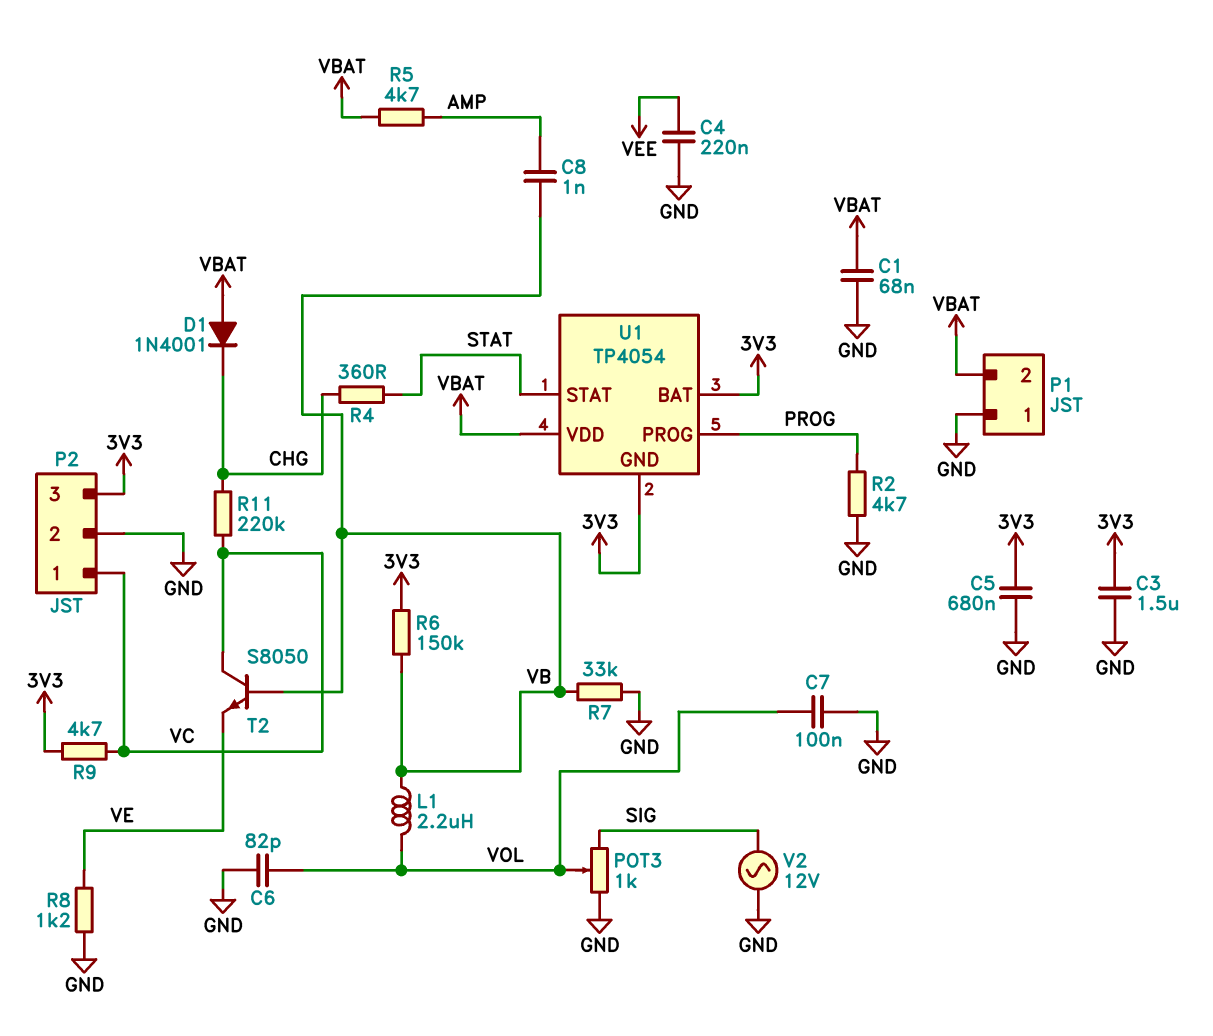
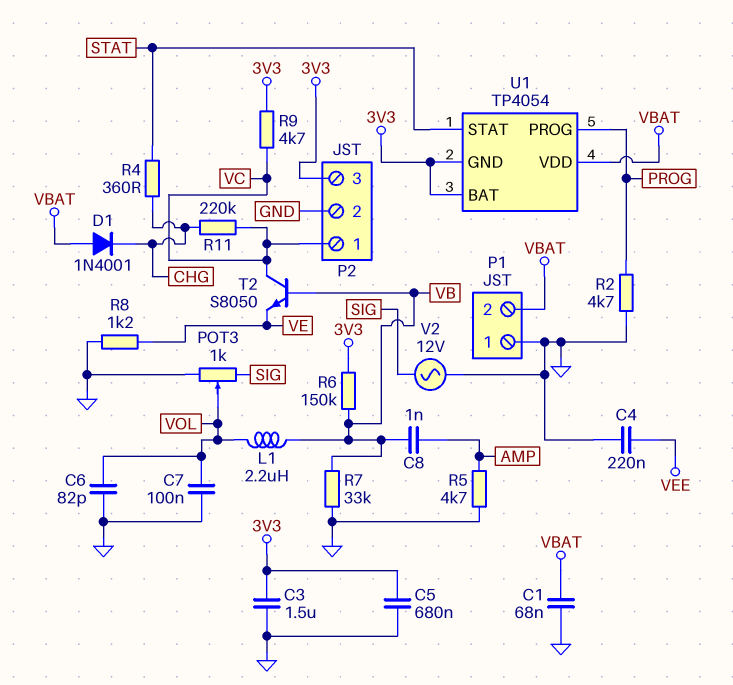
R5: 4.7k (AMP, VBAT) -> 4.7k (AMP, GND)

